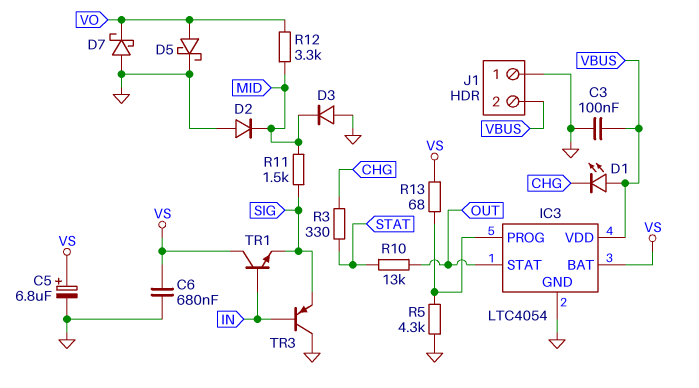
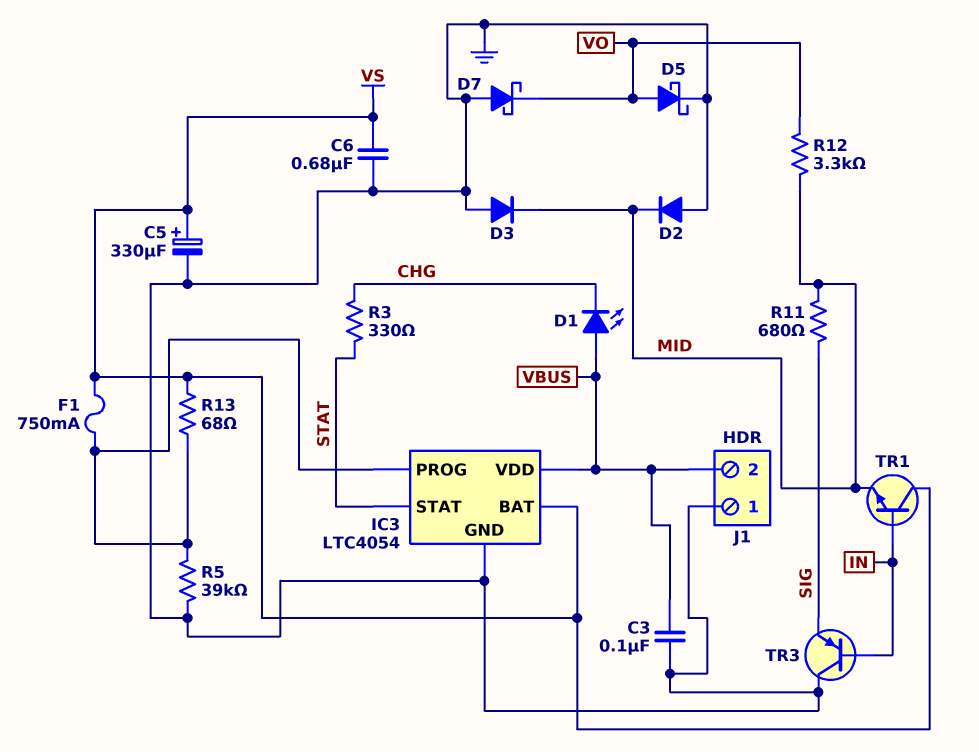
C5: 6.8uF (plus VS, minus GND) -> 330uF (plus VS, minus GND)
F1: none -> 750mA (IC3/PROG, VS)
IC3 pin STAT: OUT -> STAT
R5: 4.3k (GND, IC3/PROG) -> 39k (GND, IC3/PROG)
R10: 13k (OUT, STAT) -> none
R11: 1.5k (MID, SIG) -> 680 (MID, SIG)
TR1: NPN (B IN, C VS, E SIG) -> NPN (B IN, C VS, E MID)

